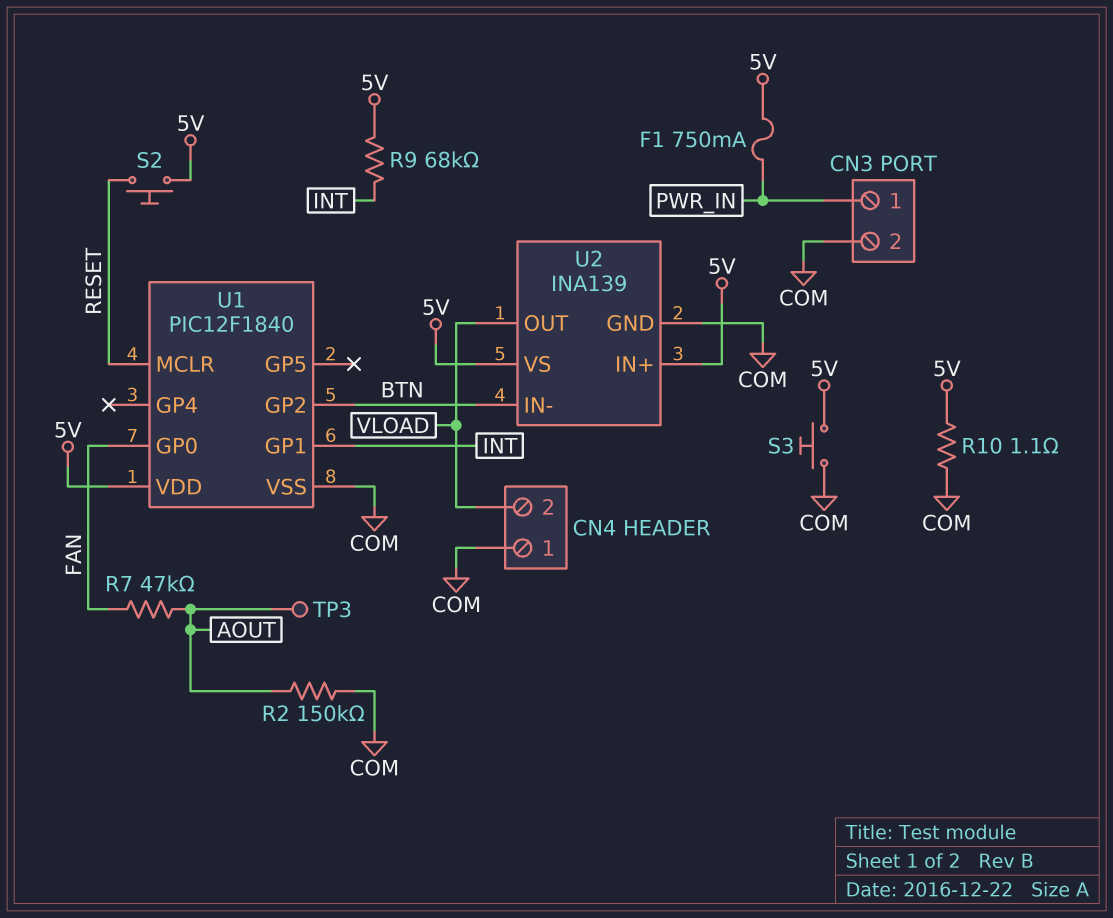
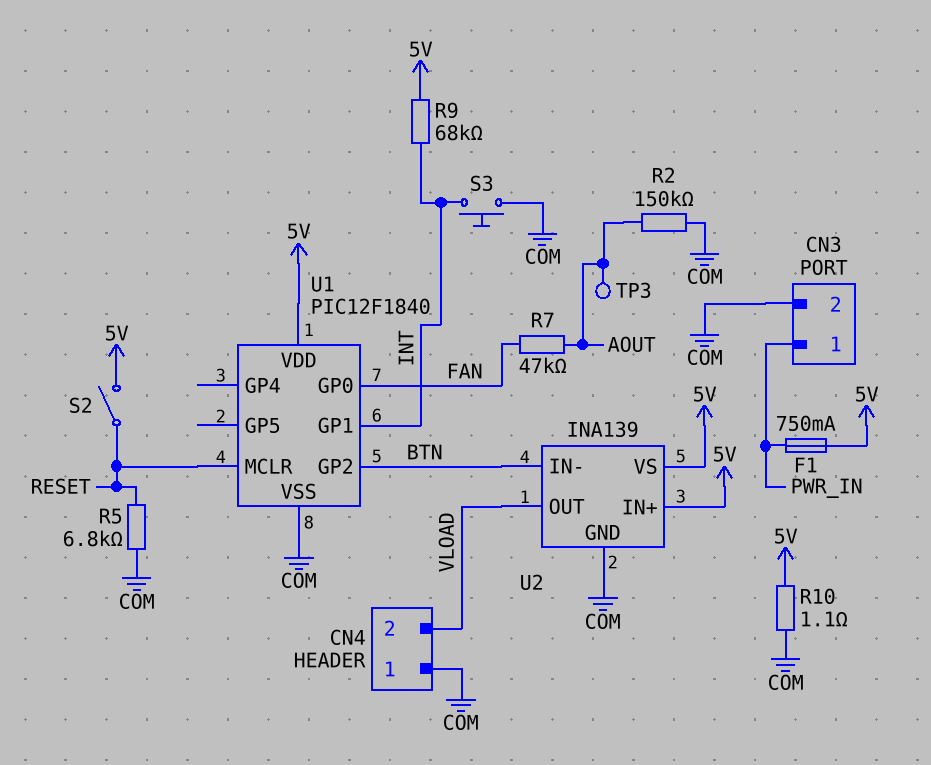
R5: none -> 6.8k (COM, RESET)
S2: button (5V, RESET) -> switch (5V, RESET)
S3: button (5V, COM) -> button (COM, INT)

